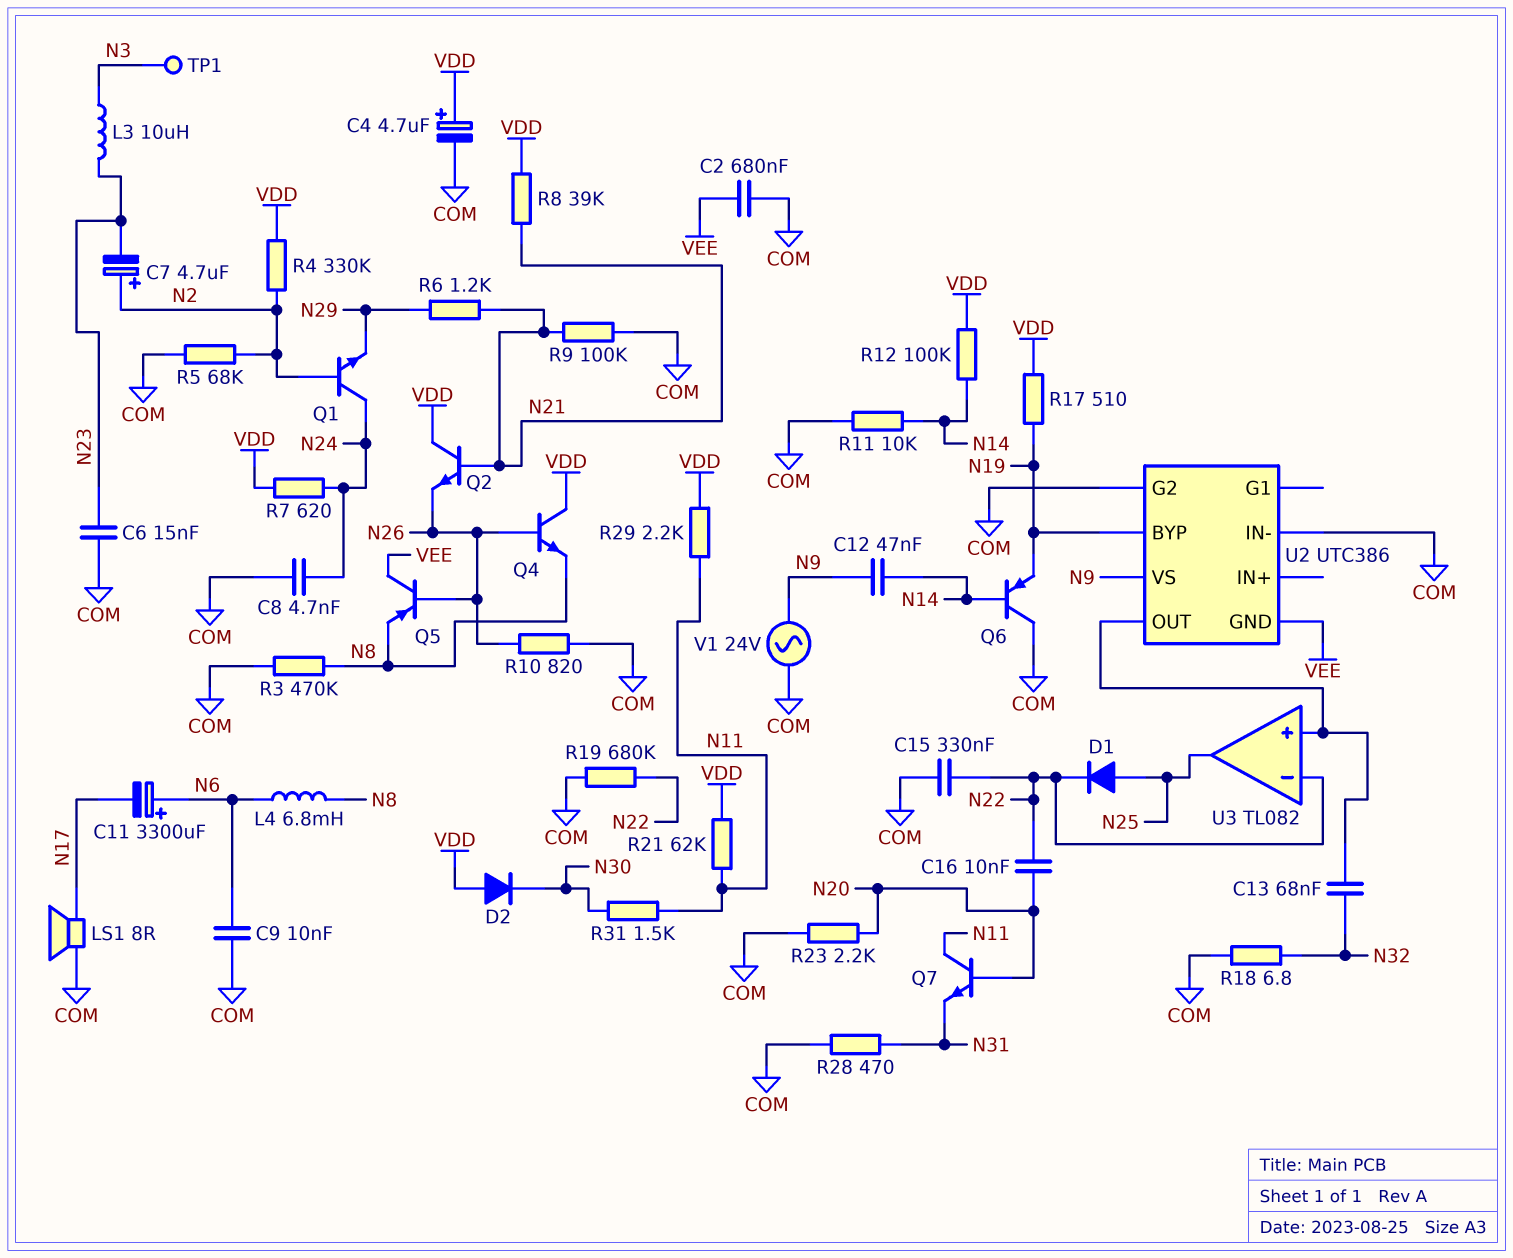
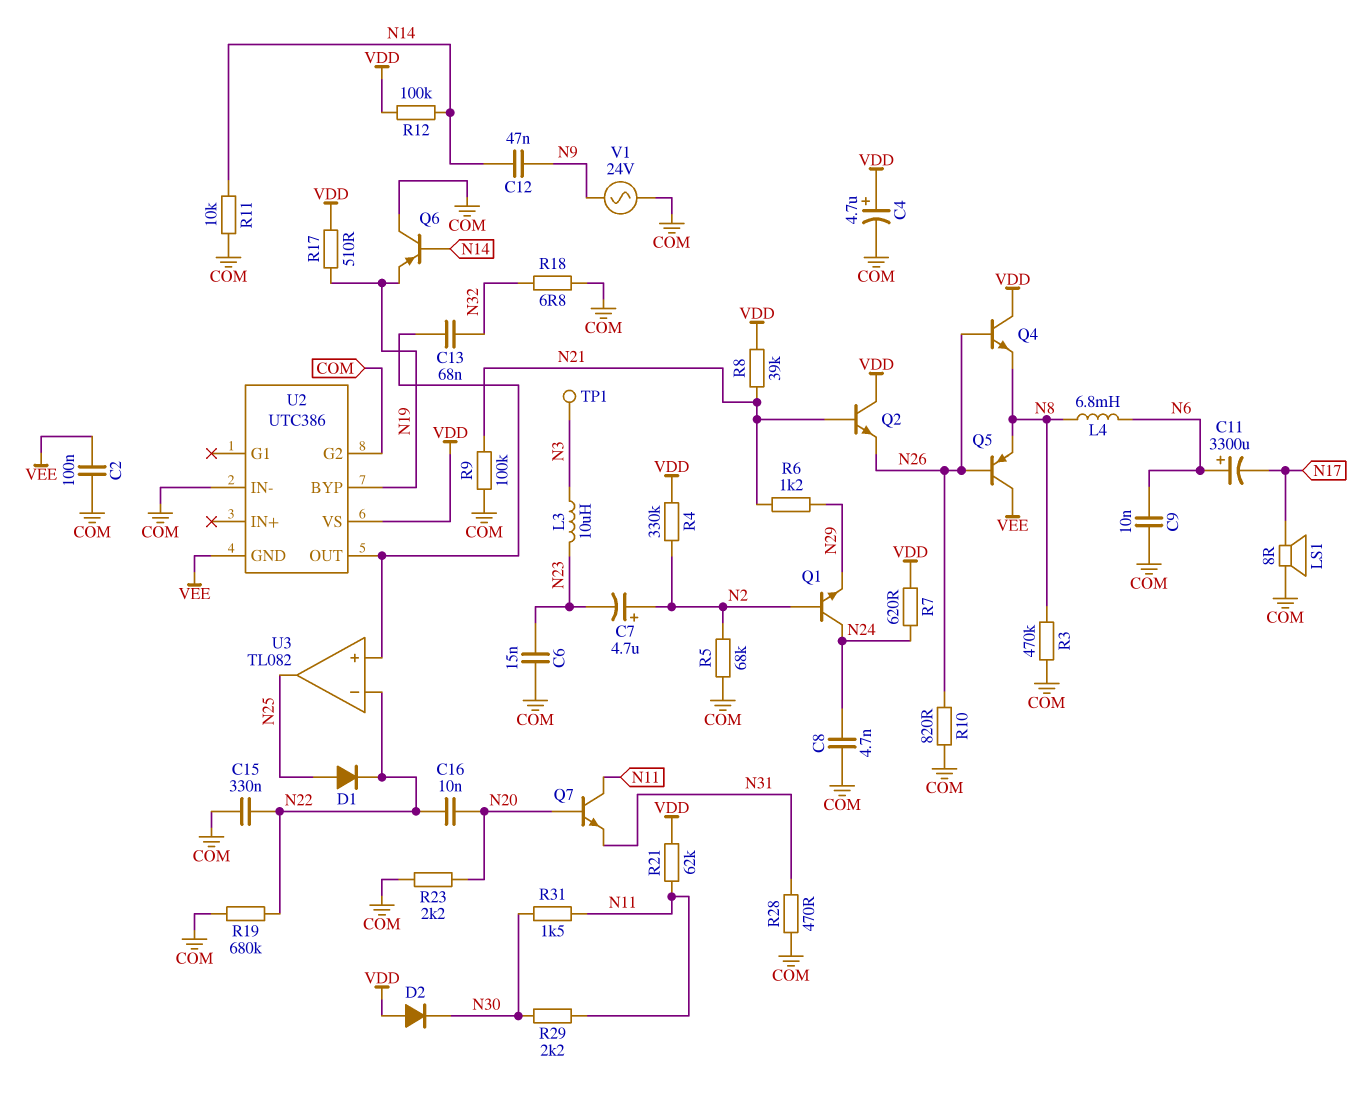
C2: 680nF (COM, VEE) -> 100nF (COM, VEE)
R29: 2.2k (N11, VDD) -> 2.2k (N11, N30)
U2 pin VS: N9 -> VDD

